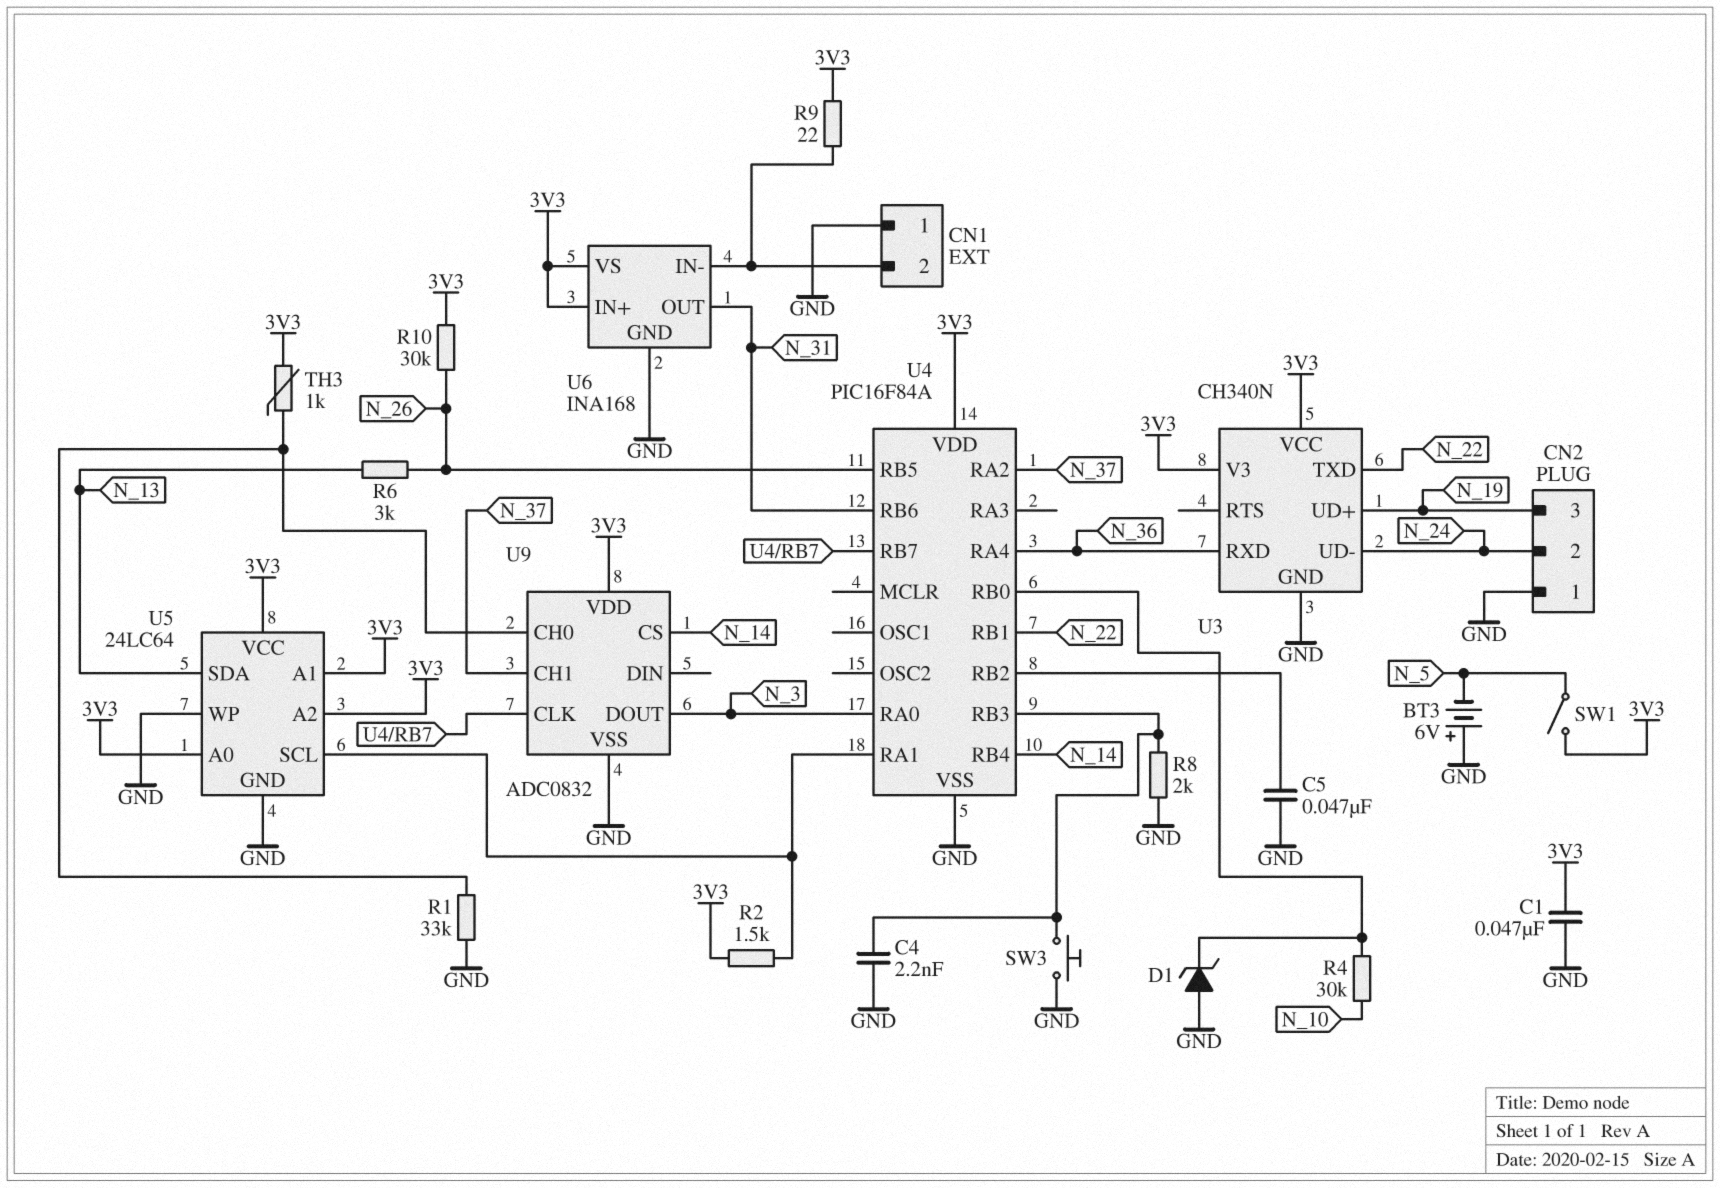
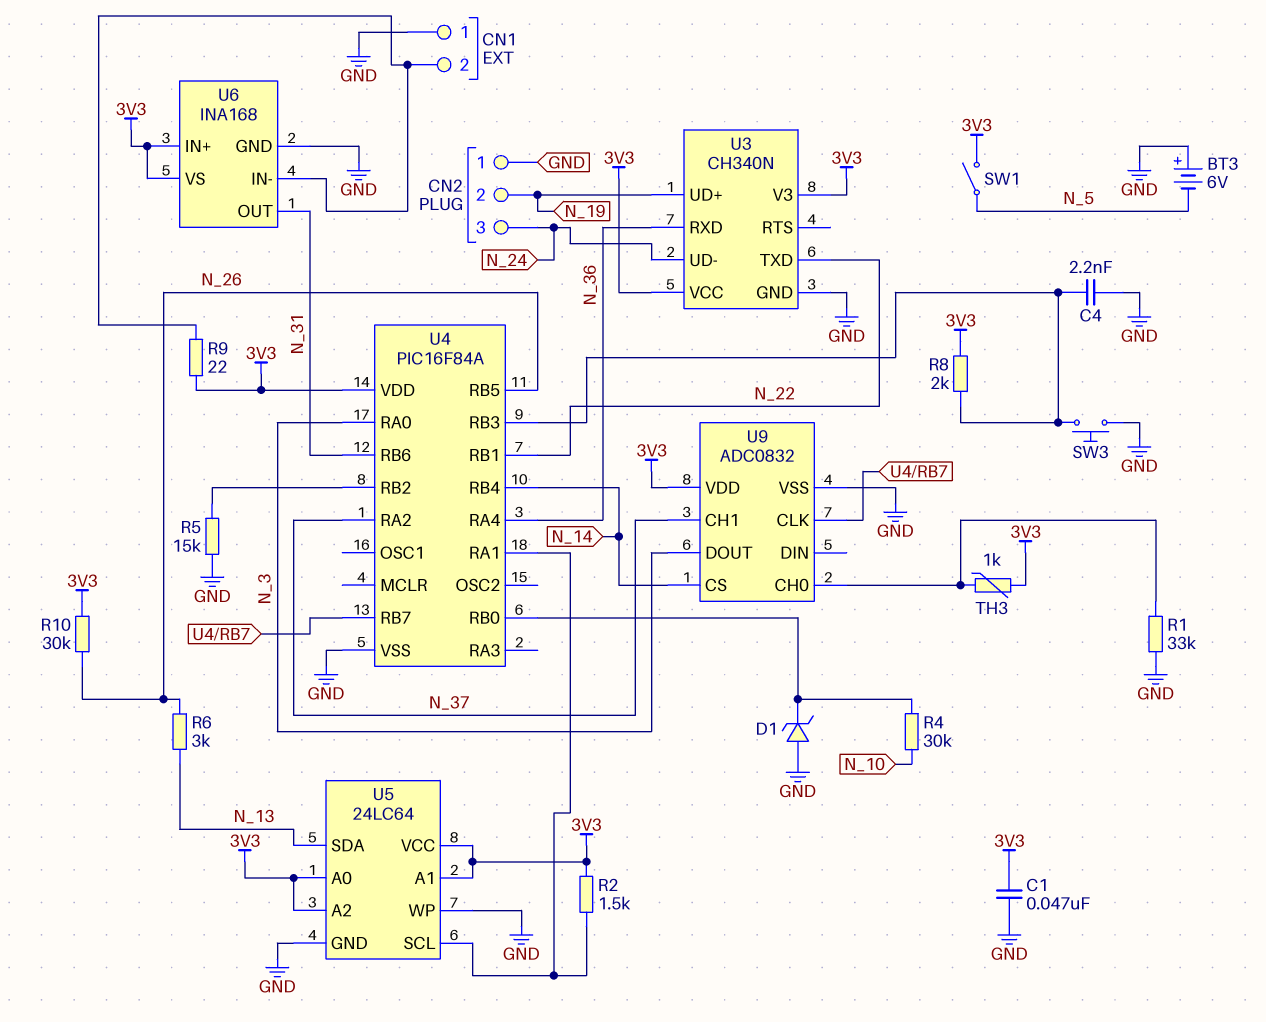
C5: 47nF (GND, U4/RB2) -> none
CN2 pin 2: N_24 -> N_19
CN2 pin 3: N_19 -> N_24
R5: none -> 15k (GND, U4/RB2)
R8: 2k (GND, U4/RB3) -> 2k (3V3, U4/RB3)

